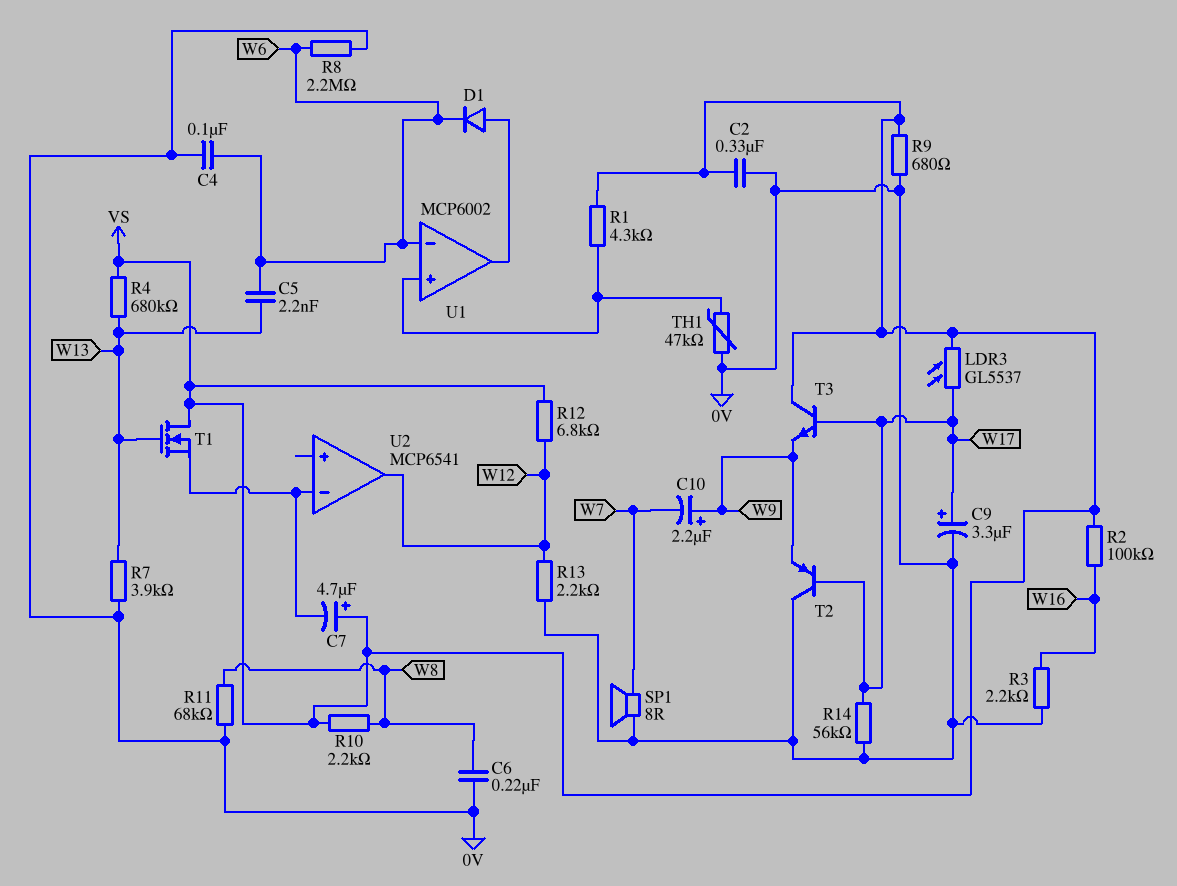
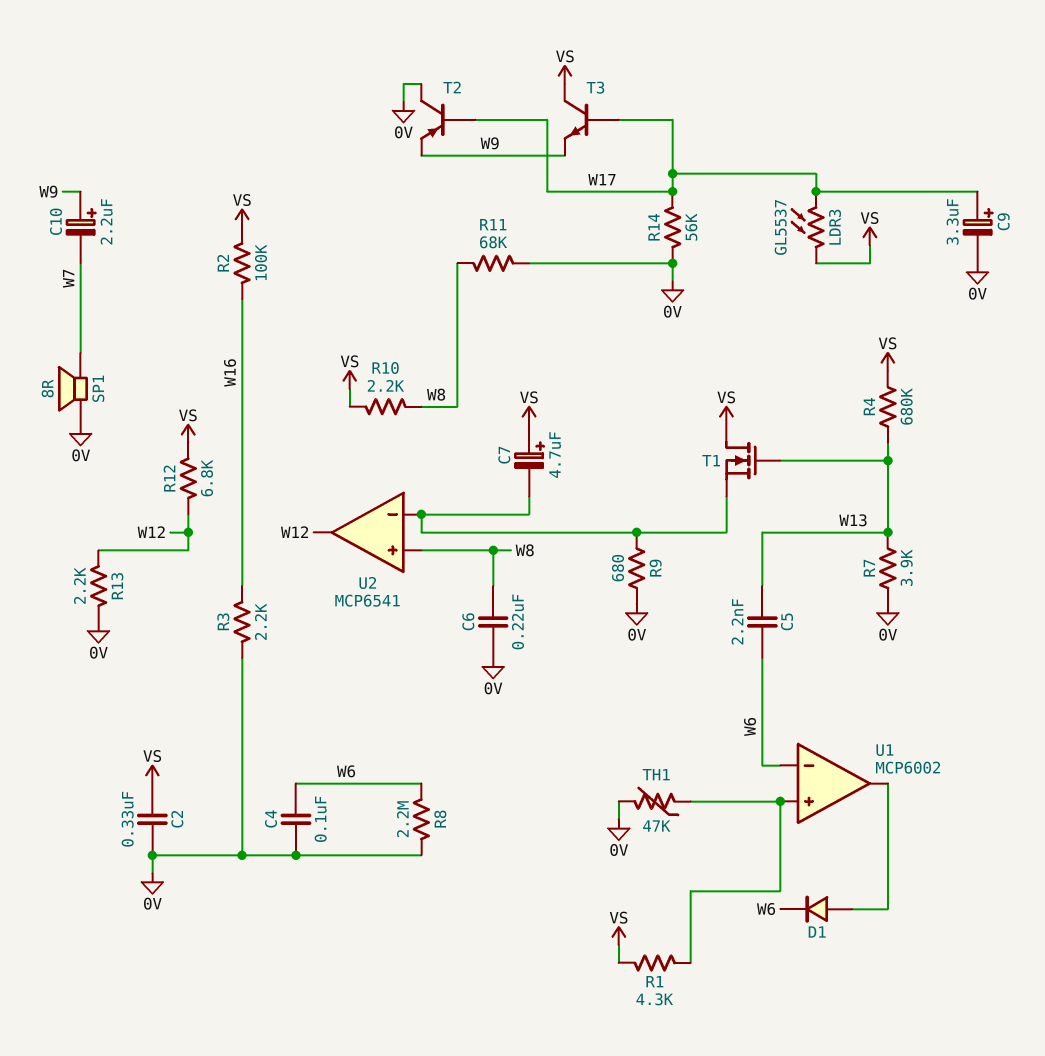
R9: 680 (0V, VS) -> 680 (0V, U2/in-)
U2 pin in+: none -> W8

